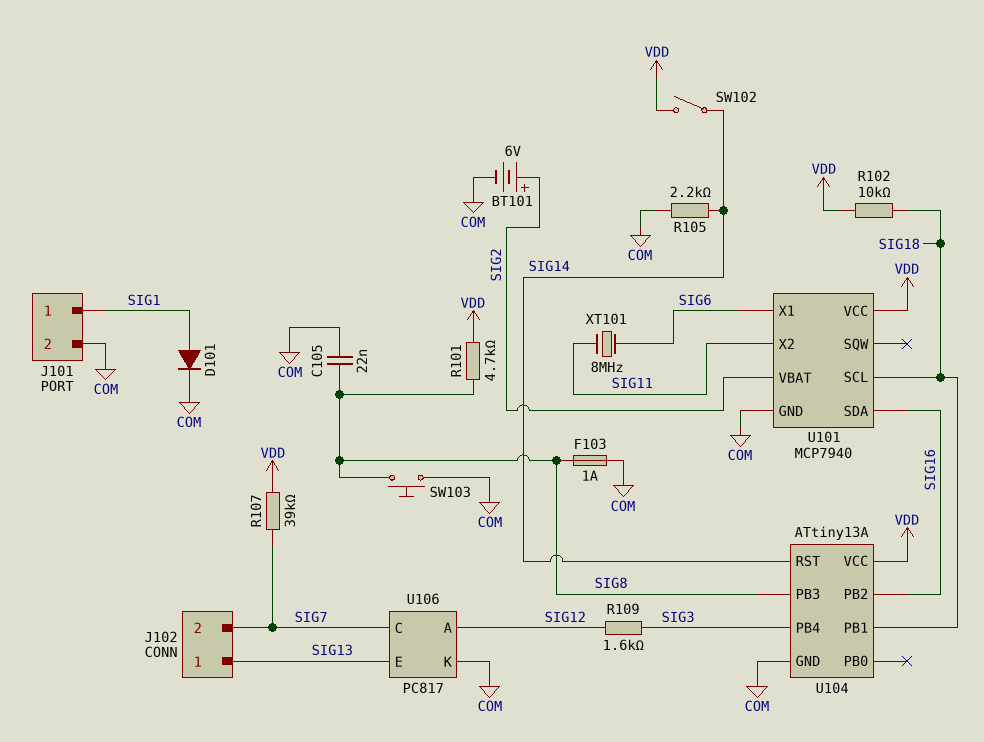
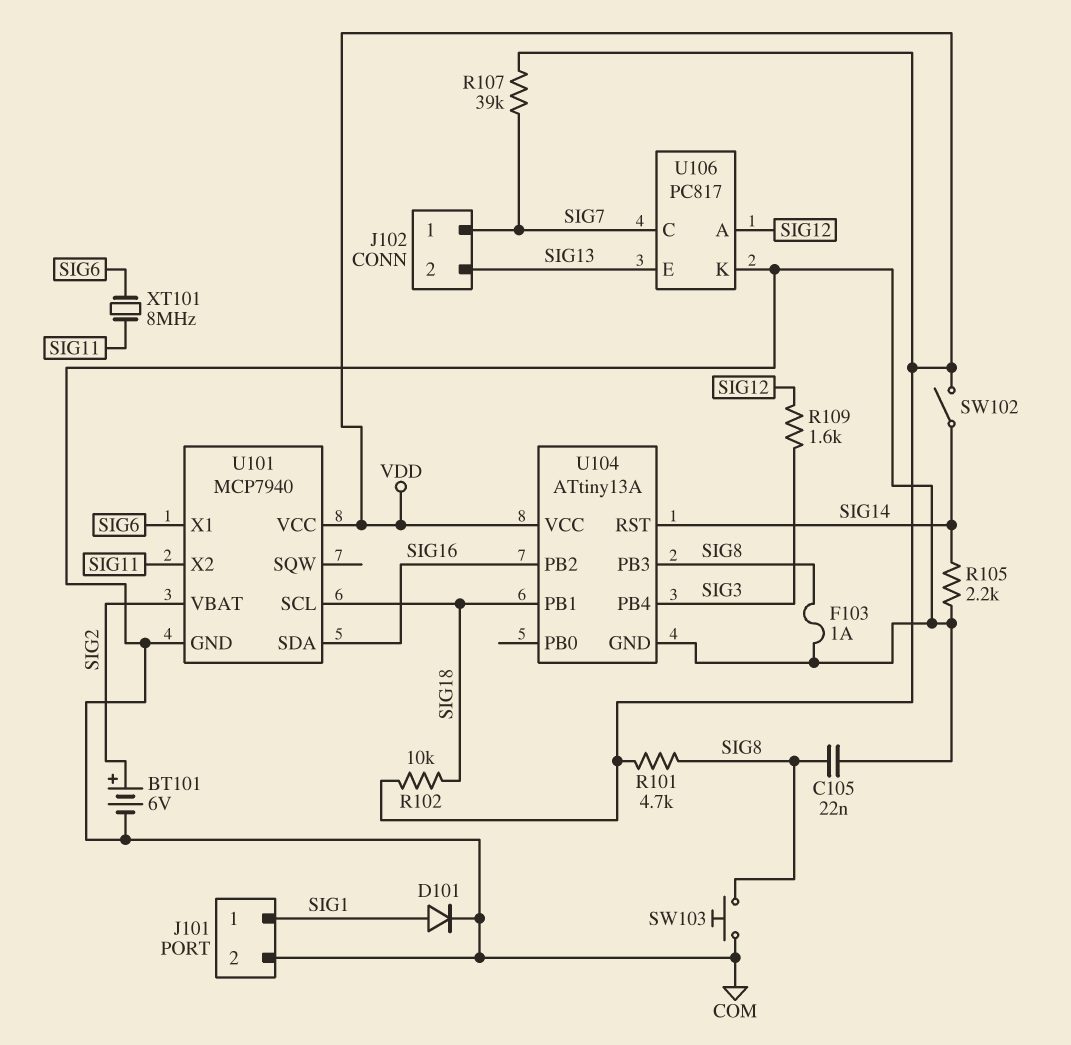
J102 pin 1: SIG13 -> SIG7
J102 pin 2: SIG7 -> SIG13

